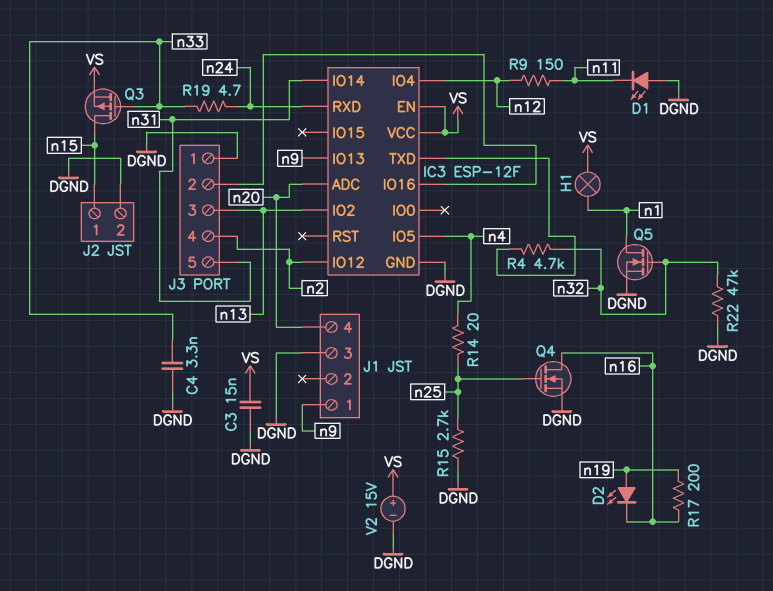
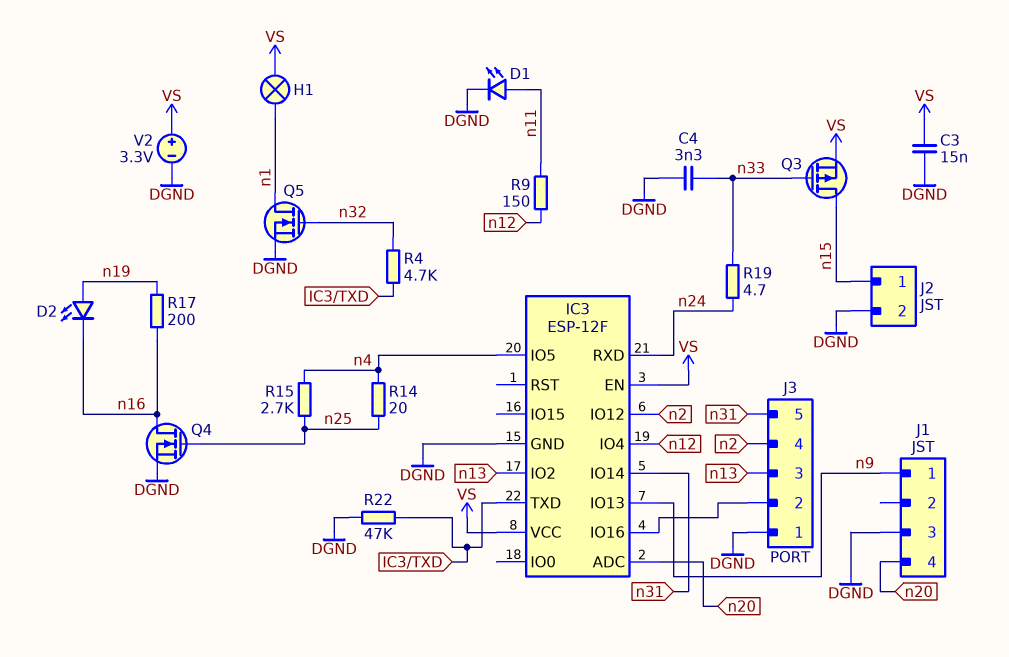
D1: LED (A DGND, K n11) -> LED (A n11, K DGND)
R15: 2.7k (DGND, n25) -> 2.7k (n4, n25)
R22: 47k (DGND, n32) -> 47k (DGND, IC3/TXD)
V2: 15V (plus VS, minus DGND) -> 3.3V (plus VS, minus DGND)

